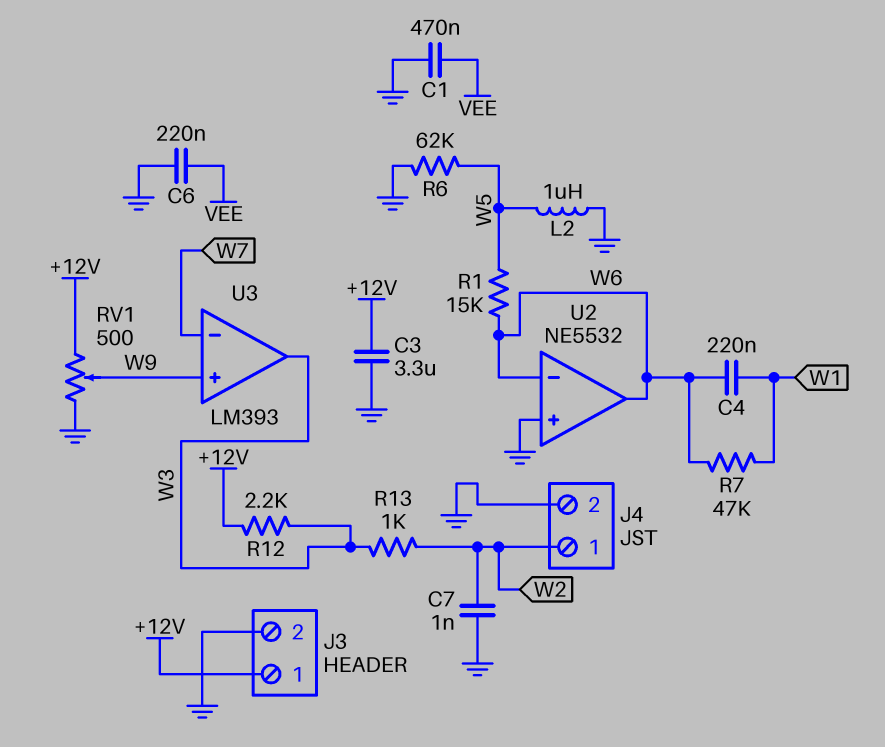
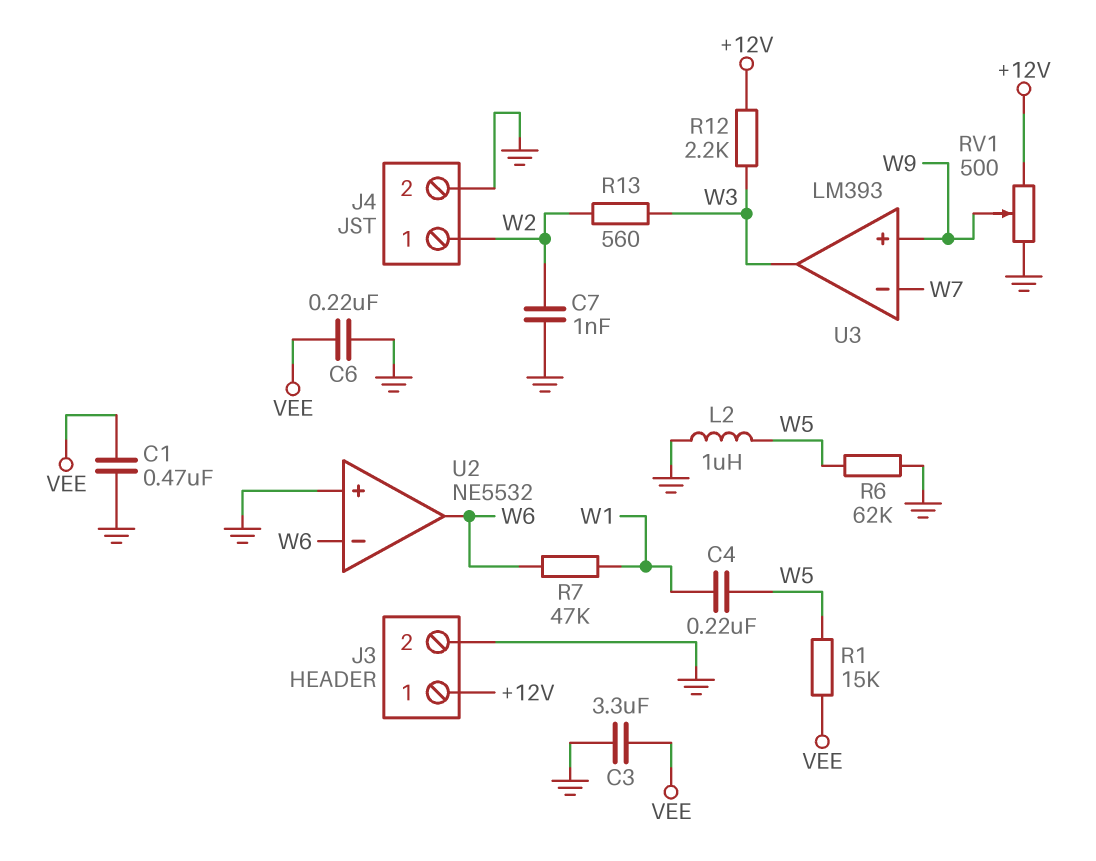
C3: 3.3uF (+12V, GND) -> 3.3uF (GND, VEE)
C4: 220nF (W1, W6) -> 220nF (W1, W5)
R1: 15k (W5, W6) -> 15k (VEE, W5)
R13: 1k (W2, W3) -> 560 (W2, W3)

